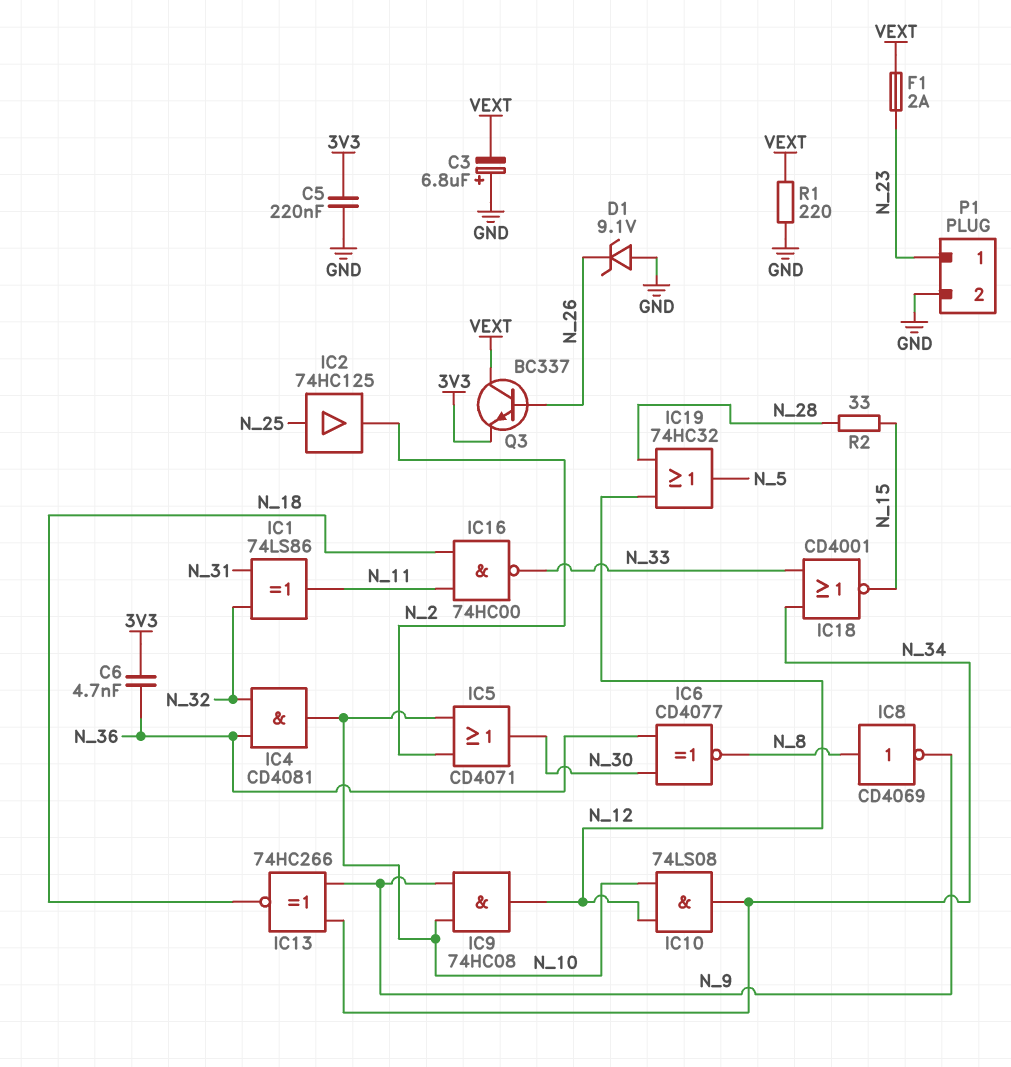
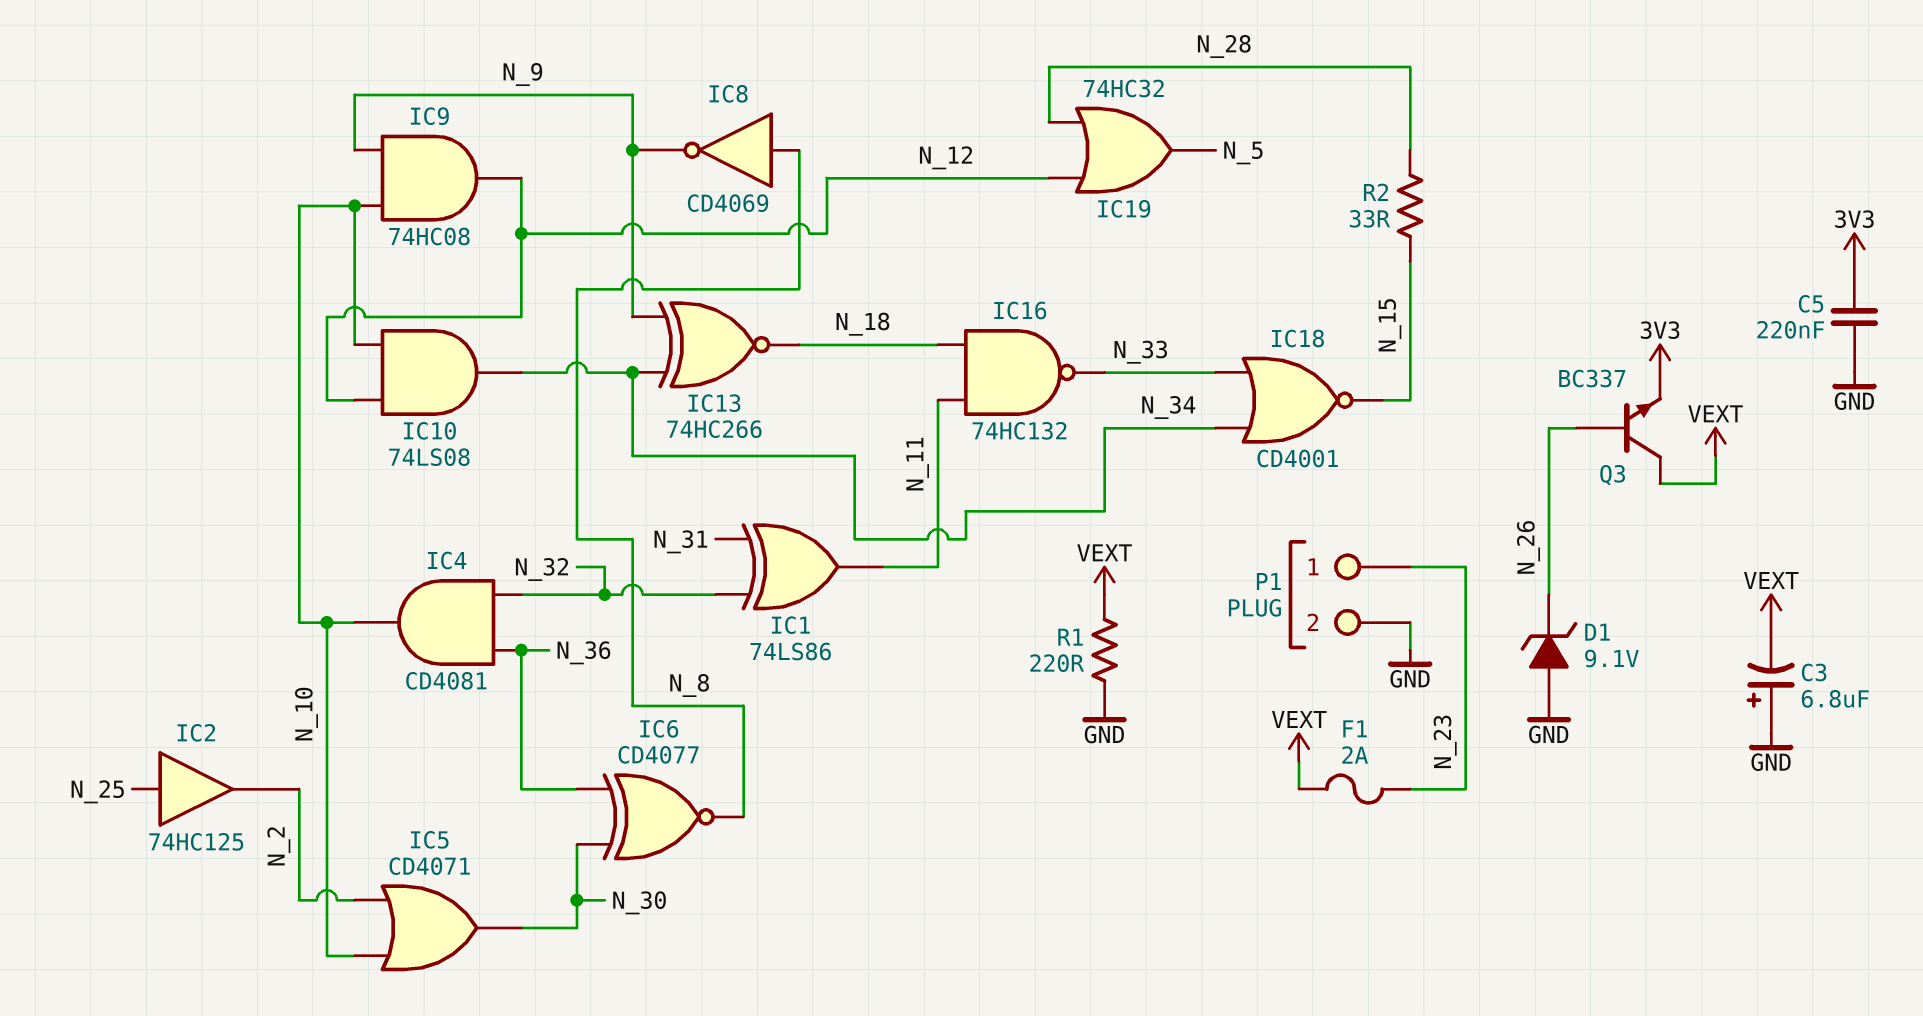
C6: 4.7nF (3V3, N_36) -> none
IC16: NAND 74HC00 (in N_11, in N_18, out N_33) -> NAND 74HC132 (in N_11, in N_18, out N_33)

